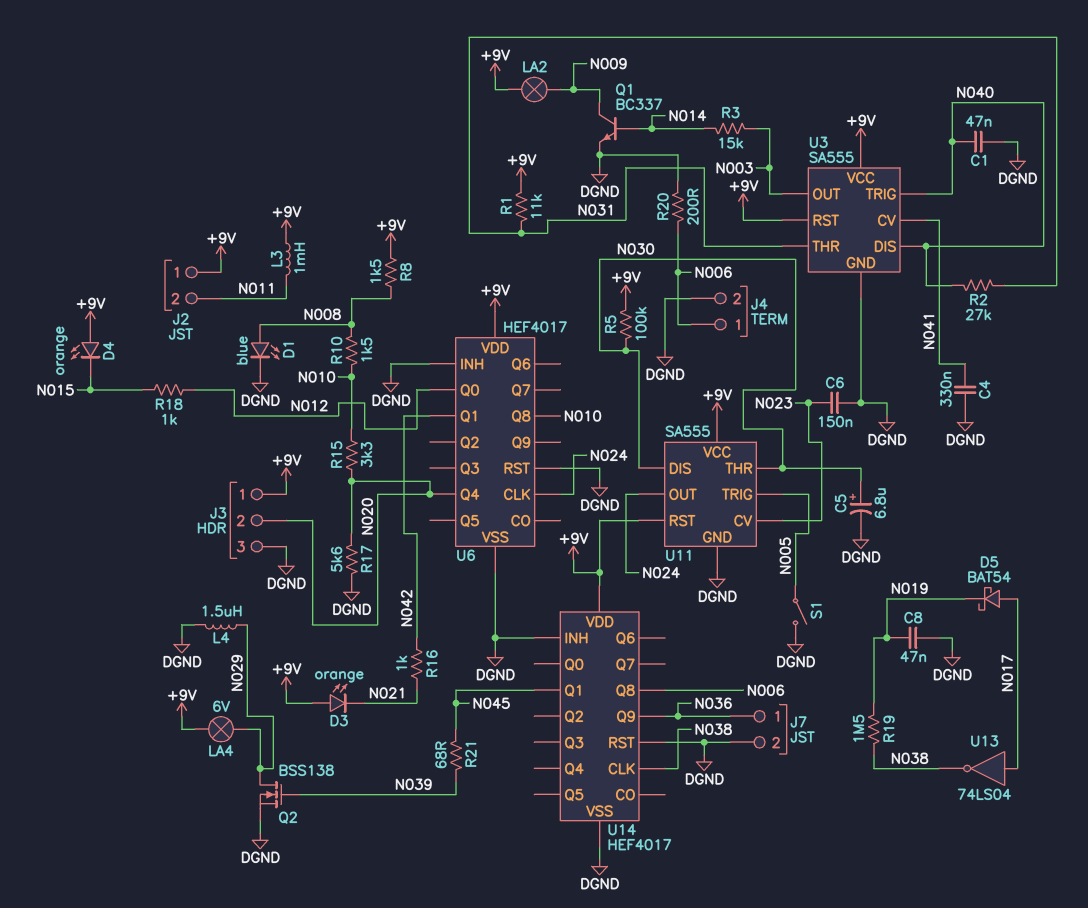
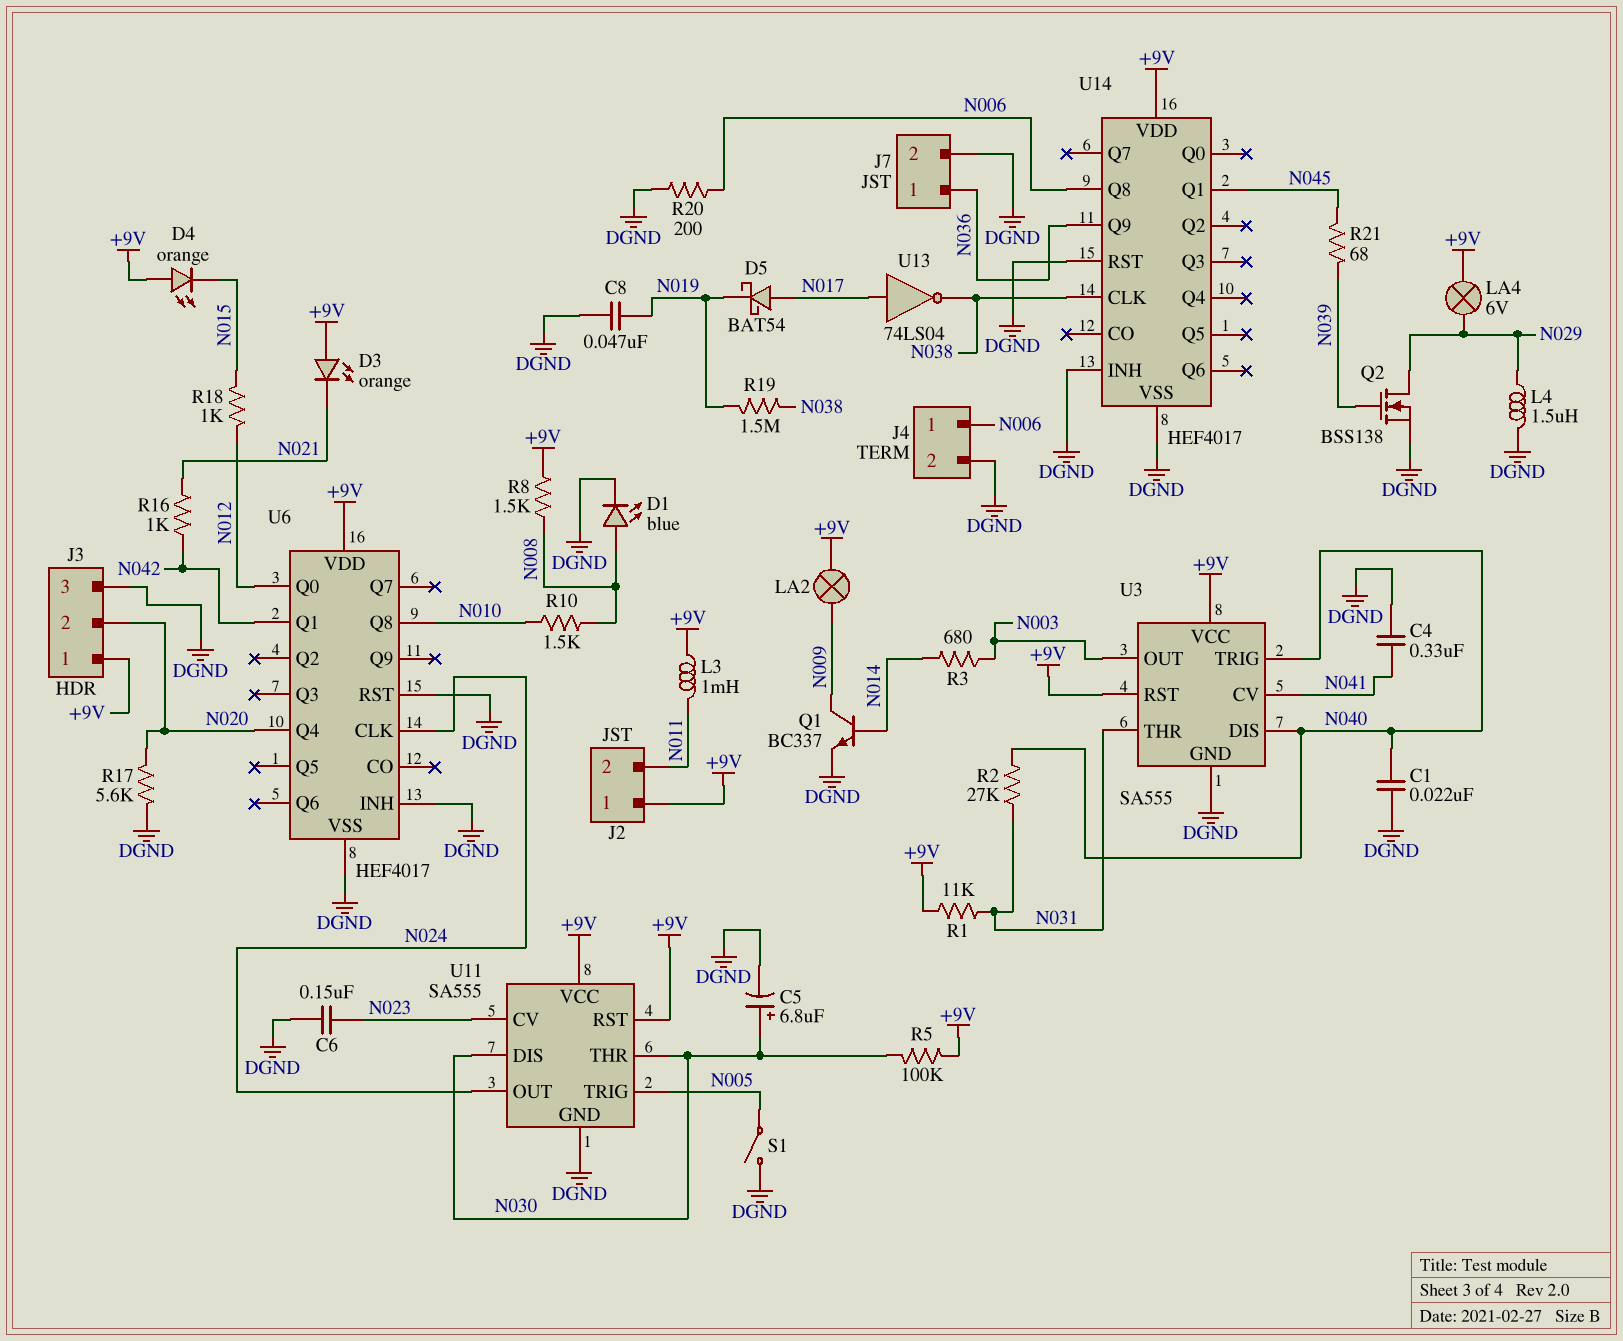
C1: 47nF (DGND, N040) -> 22nF (DGND, N040)
R3: 15k (N003, N014) -> 680 (N003, N014)
R15: 3.3k (N010, N020) -> none

